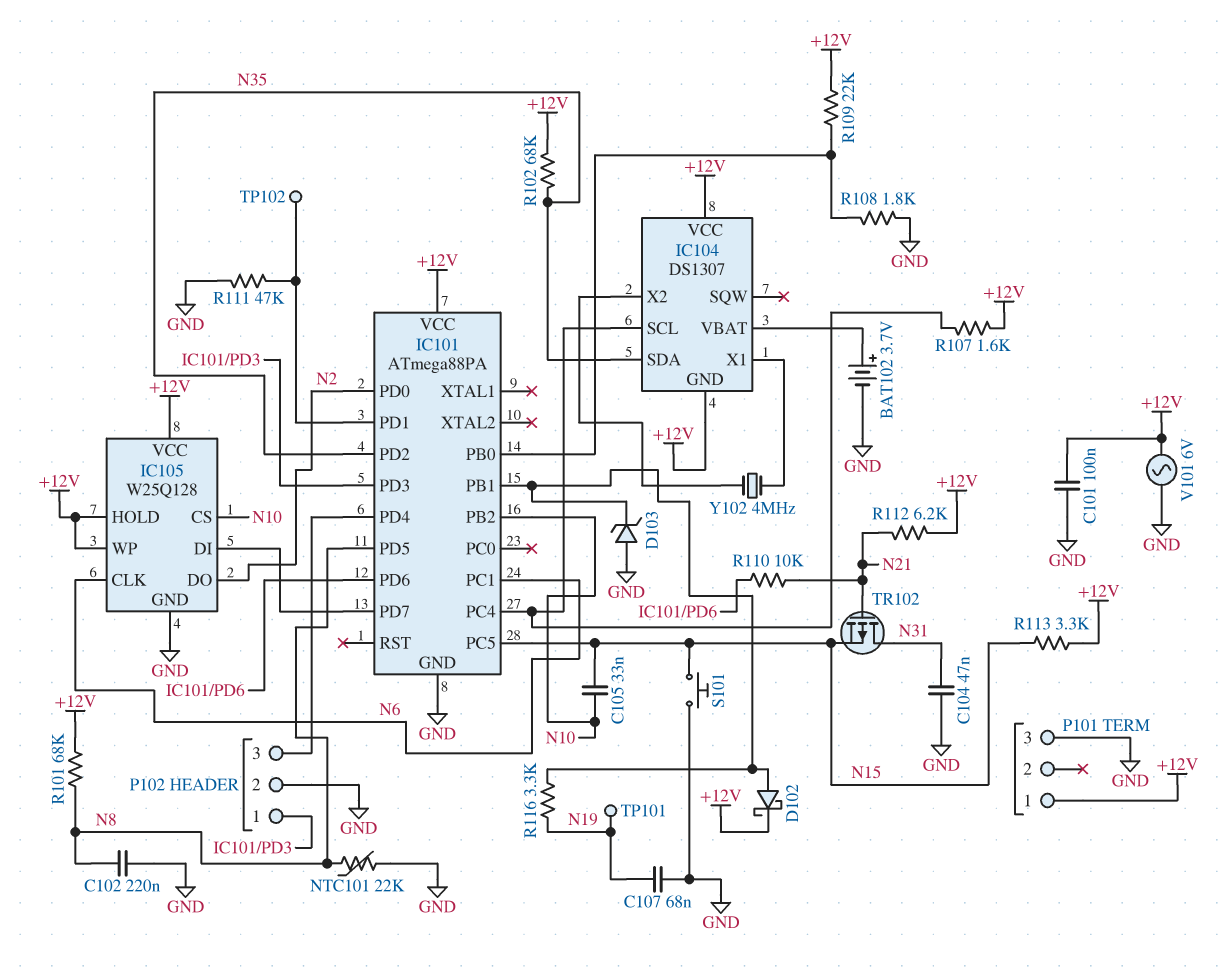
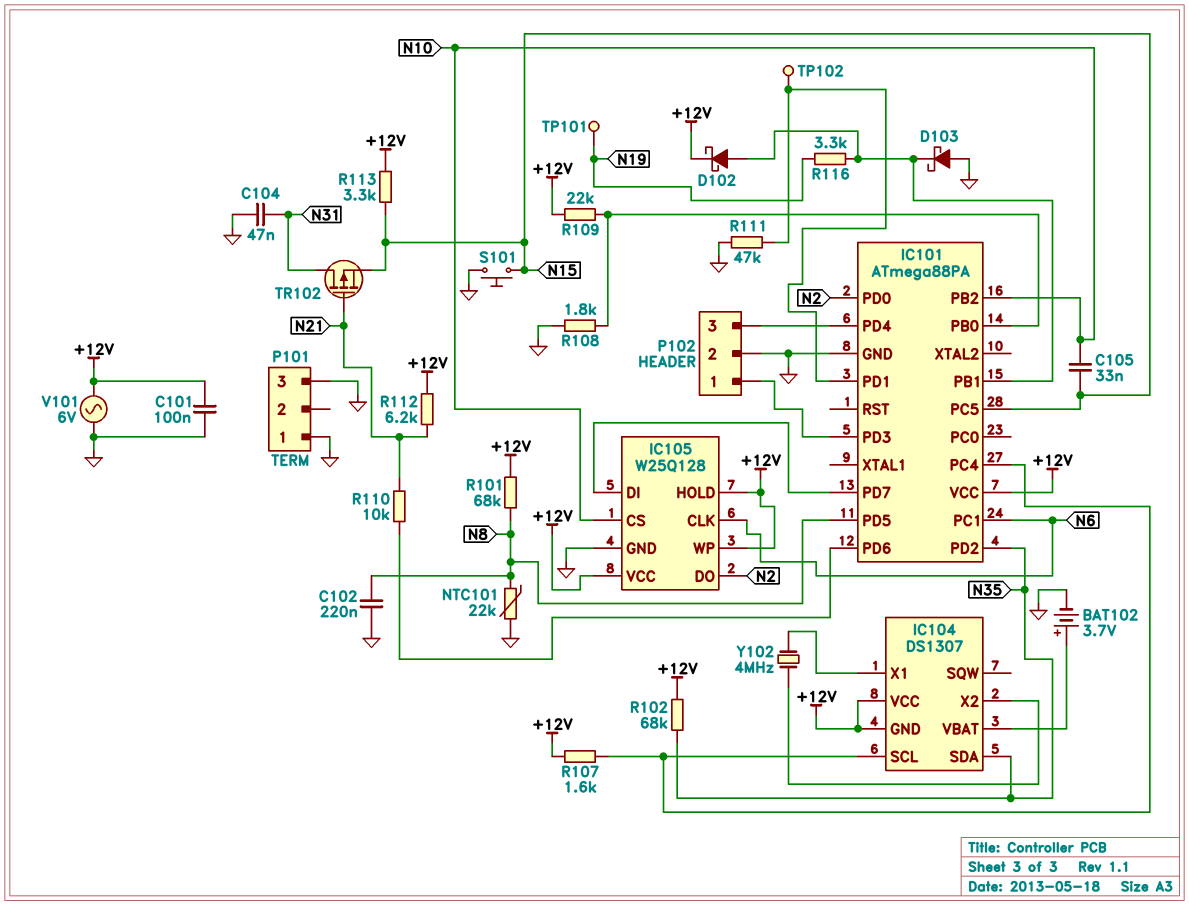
C107: 68nF (GND, N19) -> none
D103: zener (A GND, K IC101/PB1) -> schottky (A GND, K IC101/PB1)
P101 pin 1: +12V -> GND

